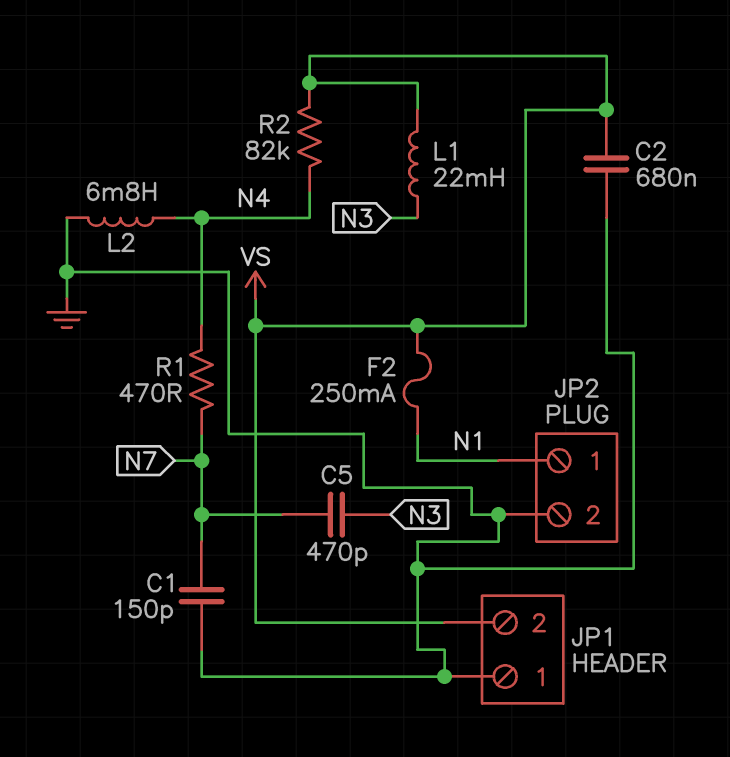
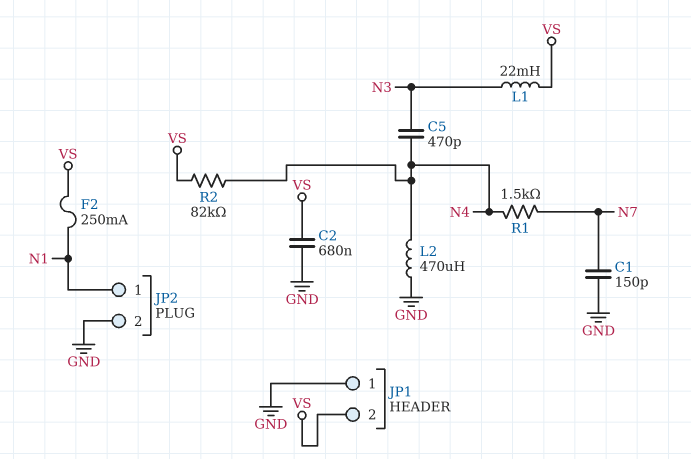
C5: 470pF (N3, N7) -> 470pF (N3, N4)
L2: 6.8mH (GND, N4) -> 470uH (GND, N4)
R1: 470 (N4, N7) -> 1.5k (N4, N7)

